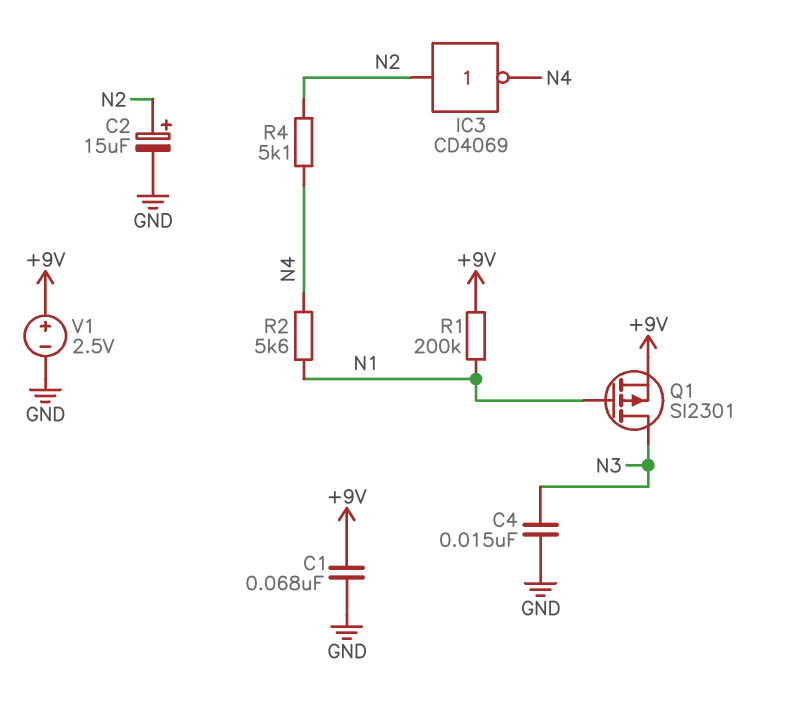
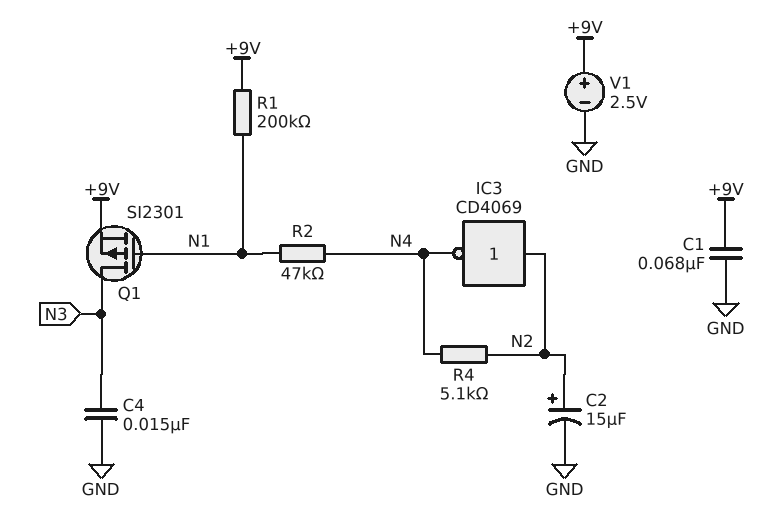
R2: 5.6k (N1, N4) -> 47k (N1, N4)

